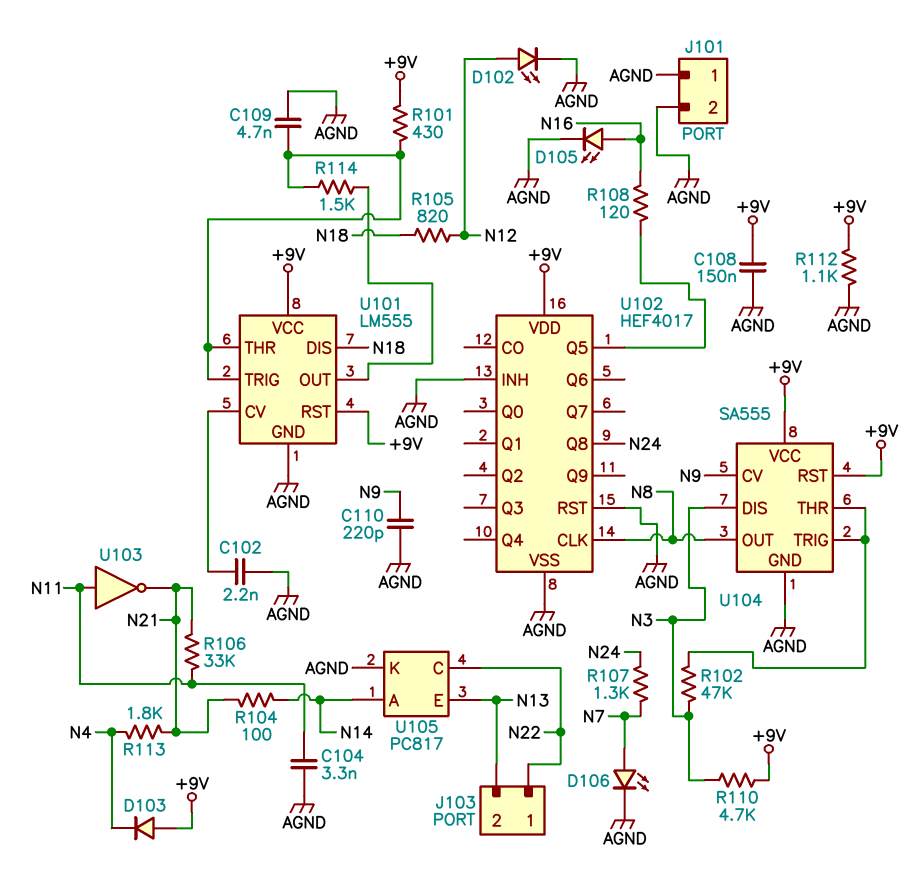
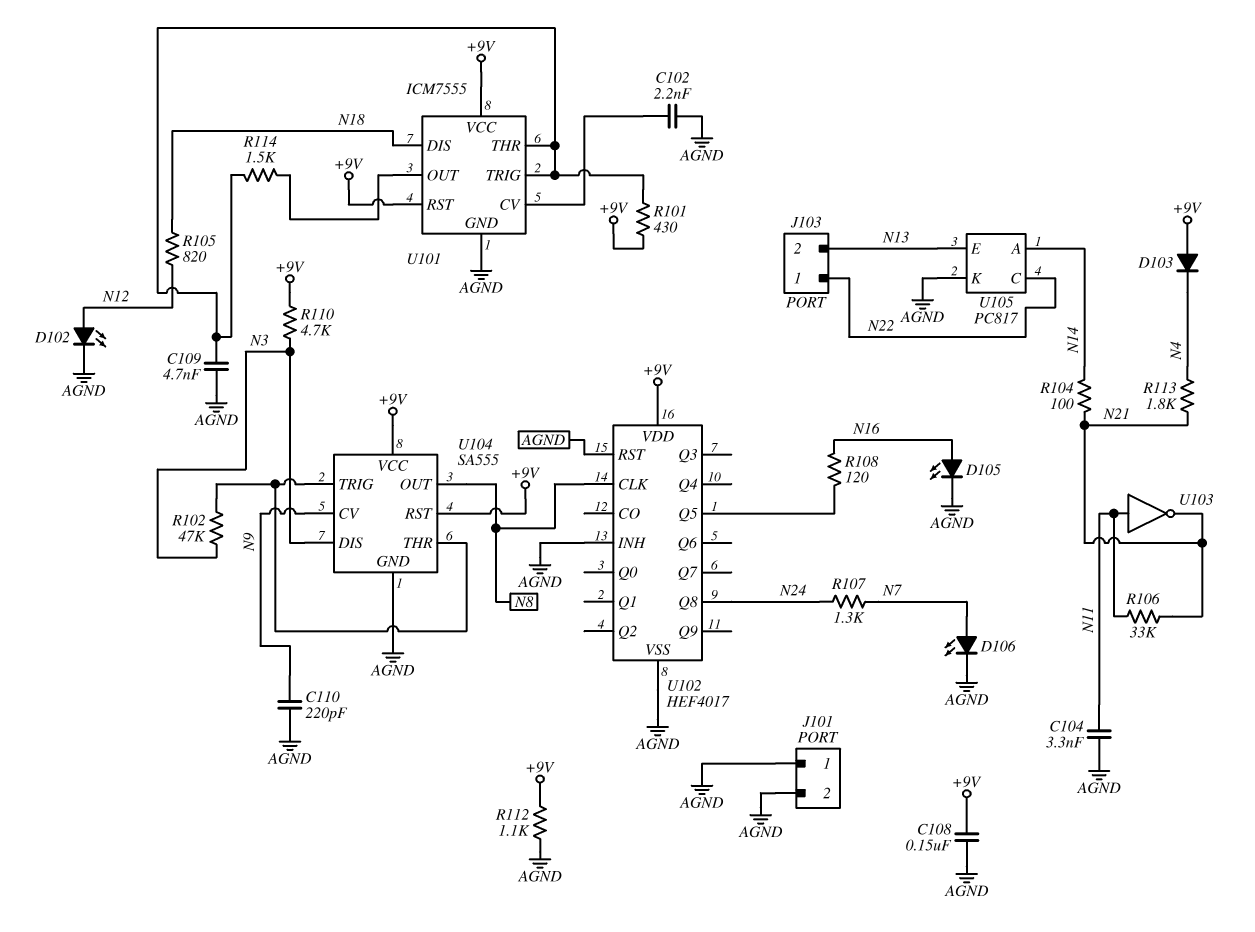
U101: LM555 -> ICM7555

